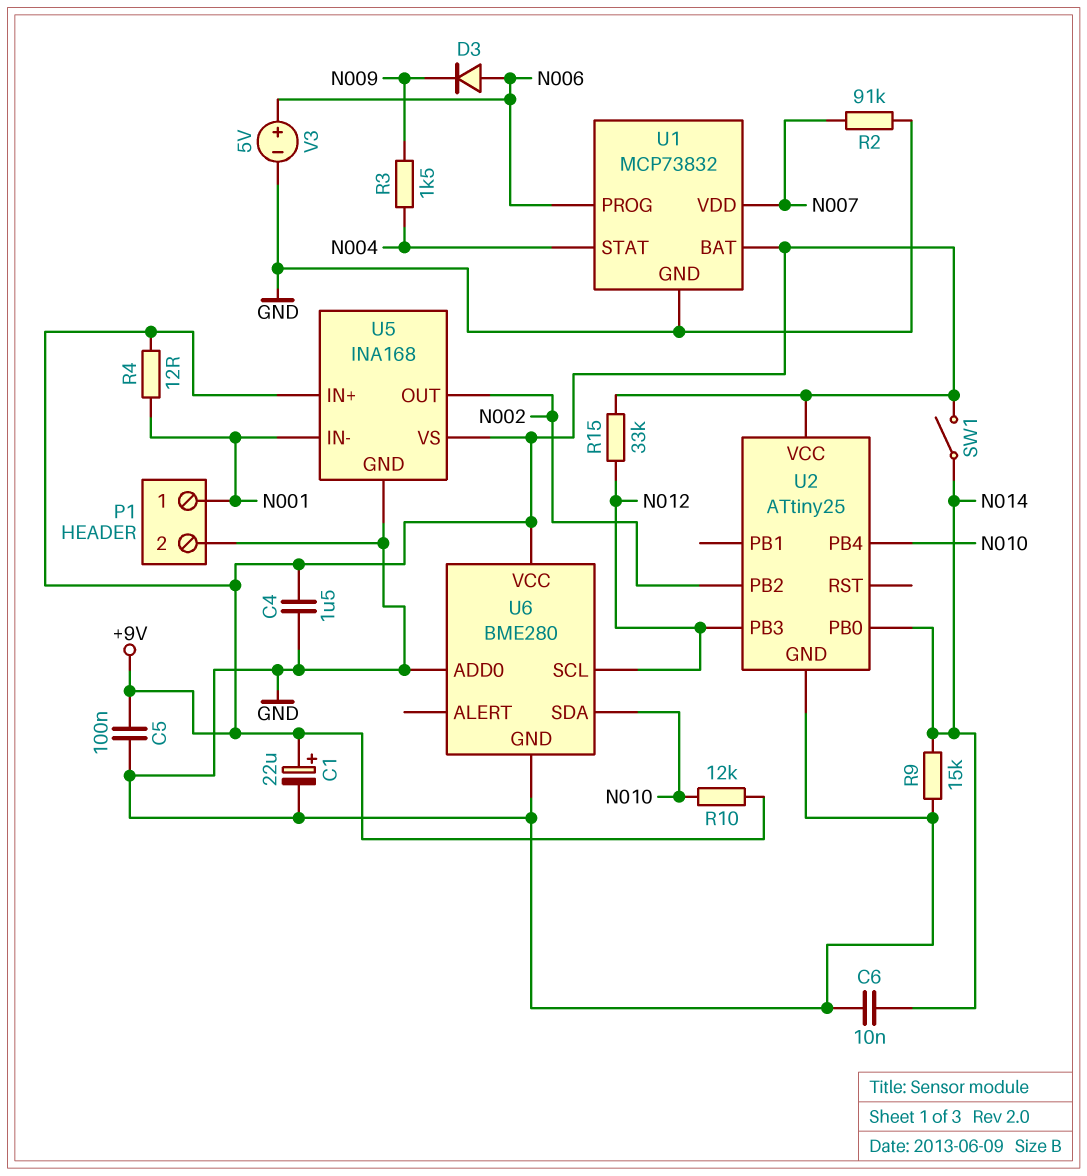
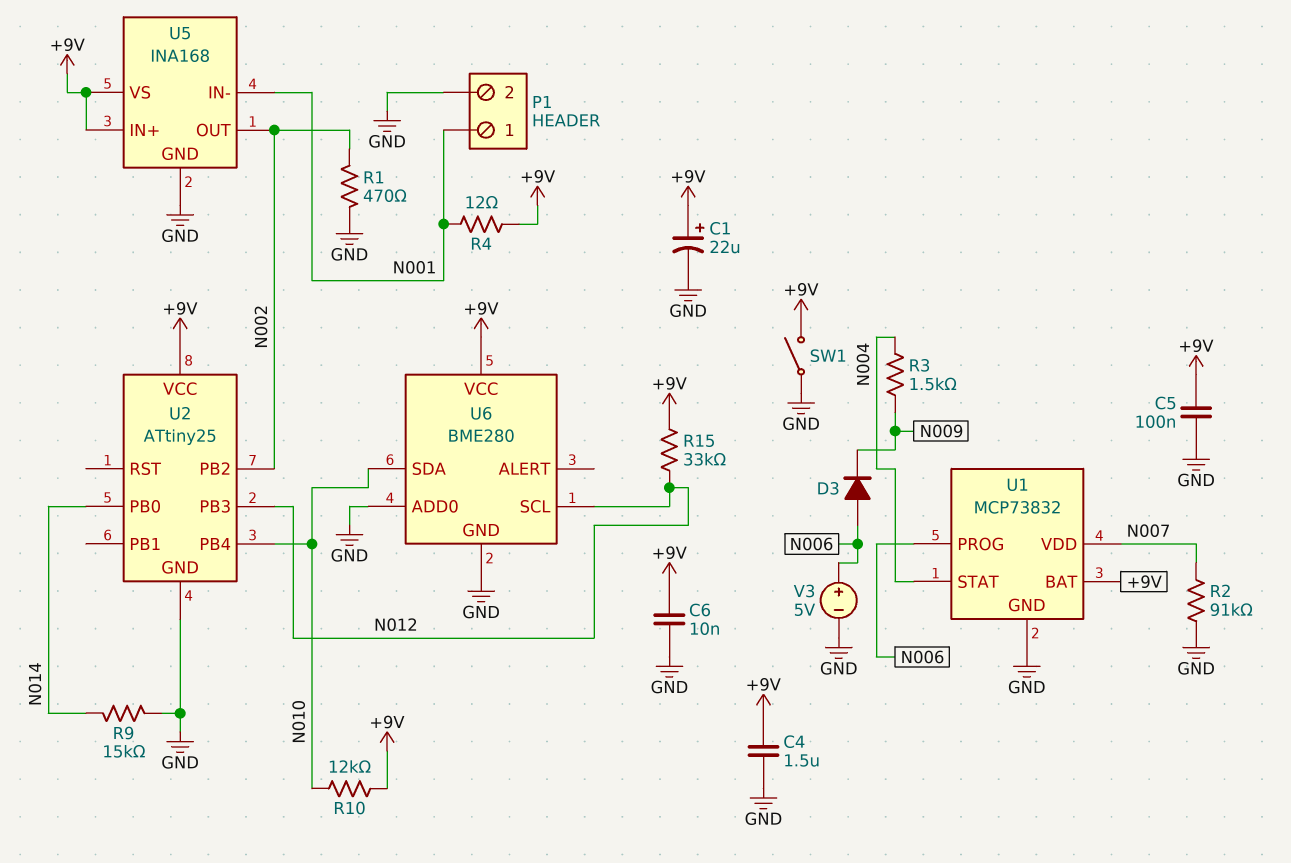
C6: 10nF (GND, N014) -> 10nF (+9V, GND)
R1: none -> 470 (GND, N002)
SW1: switch (+9V, N014) -> switch (+9V, GND)

